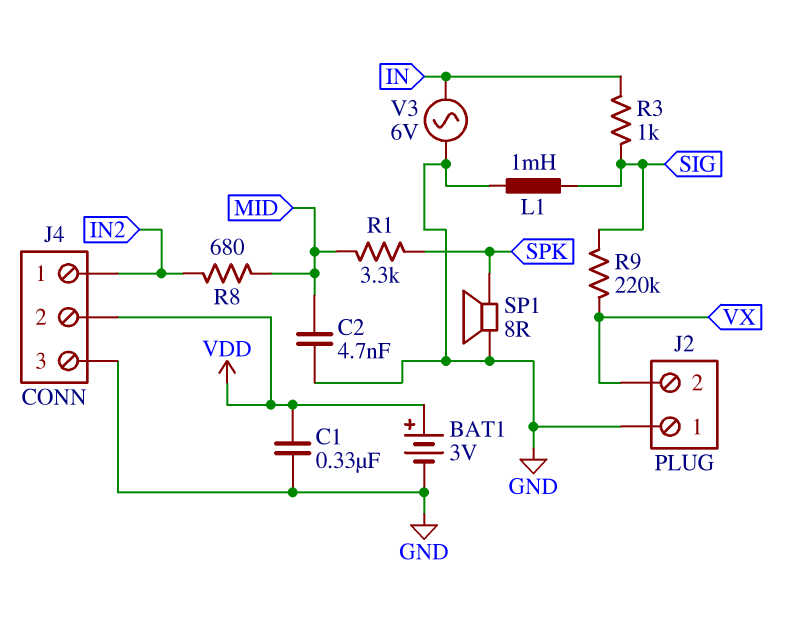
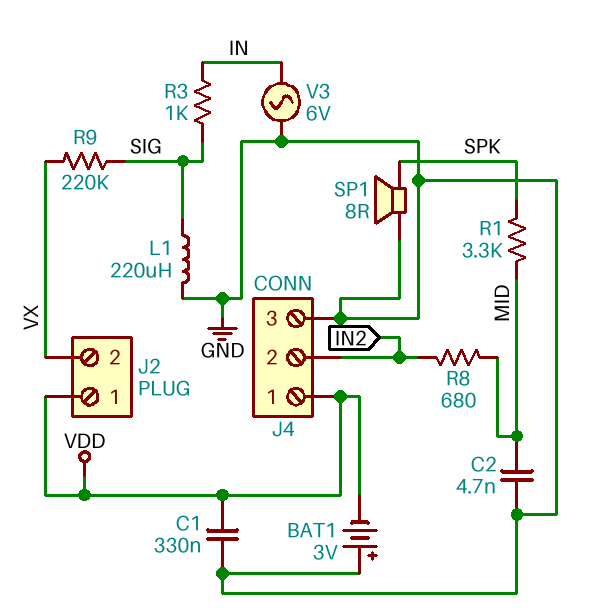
BAT1: 3V (plus VDD, minus GND) -> 3V (plus GND, minus VDD)
J2 pin 1: GND -> VDD
J4 pin 1: IN2 -> VDD
J4 pin 2: VDD -> IN2
L1: 1mH (GND, SIG) -> 220uH (GND, SIG)

